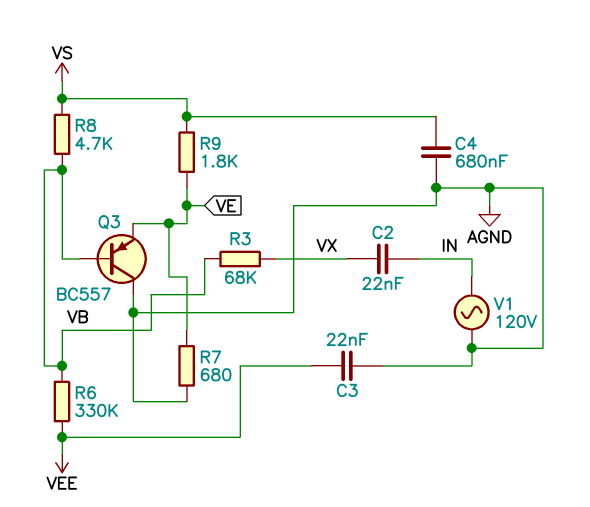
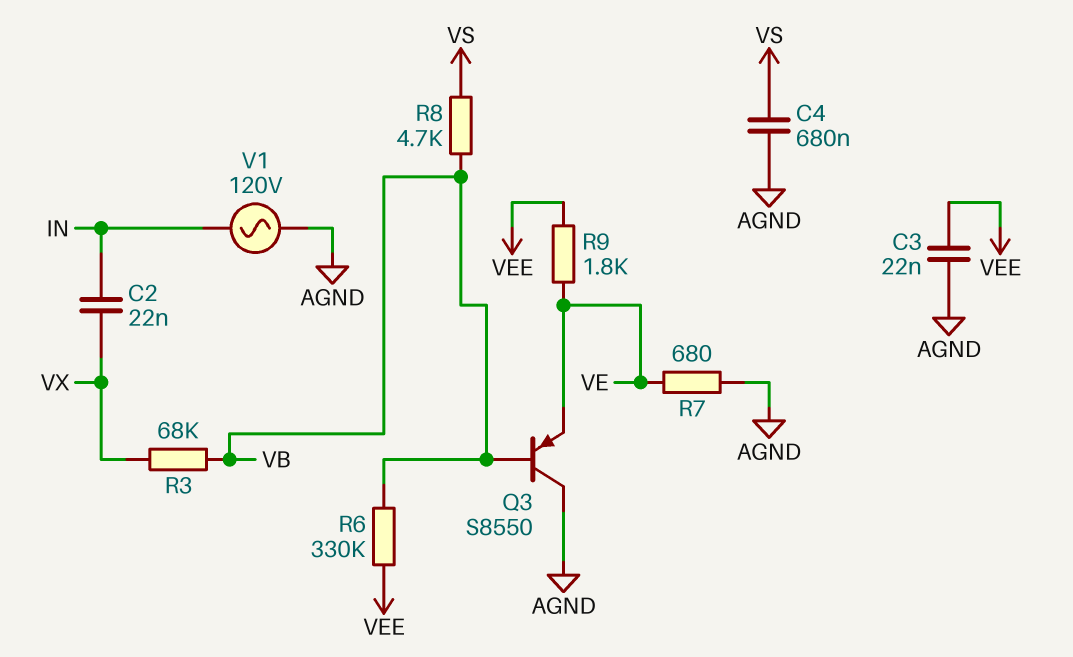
Q3: PNP BC557 (B VB, C AGND, E VE) -> PNP S8550 (B VB, C AGND, E VE)
R9: 1.8k (VE, VS) -> 1.8k (VE, VEE)

